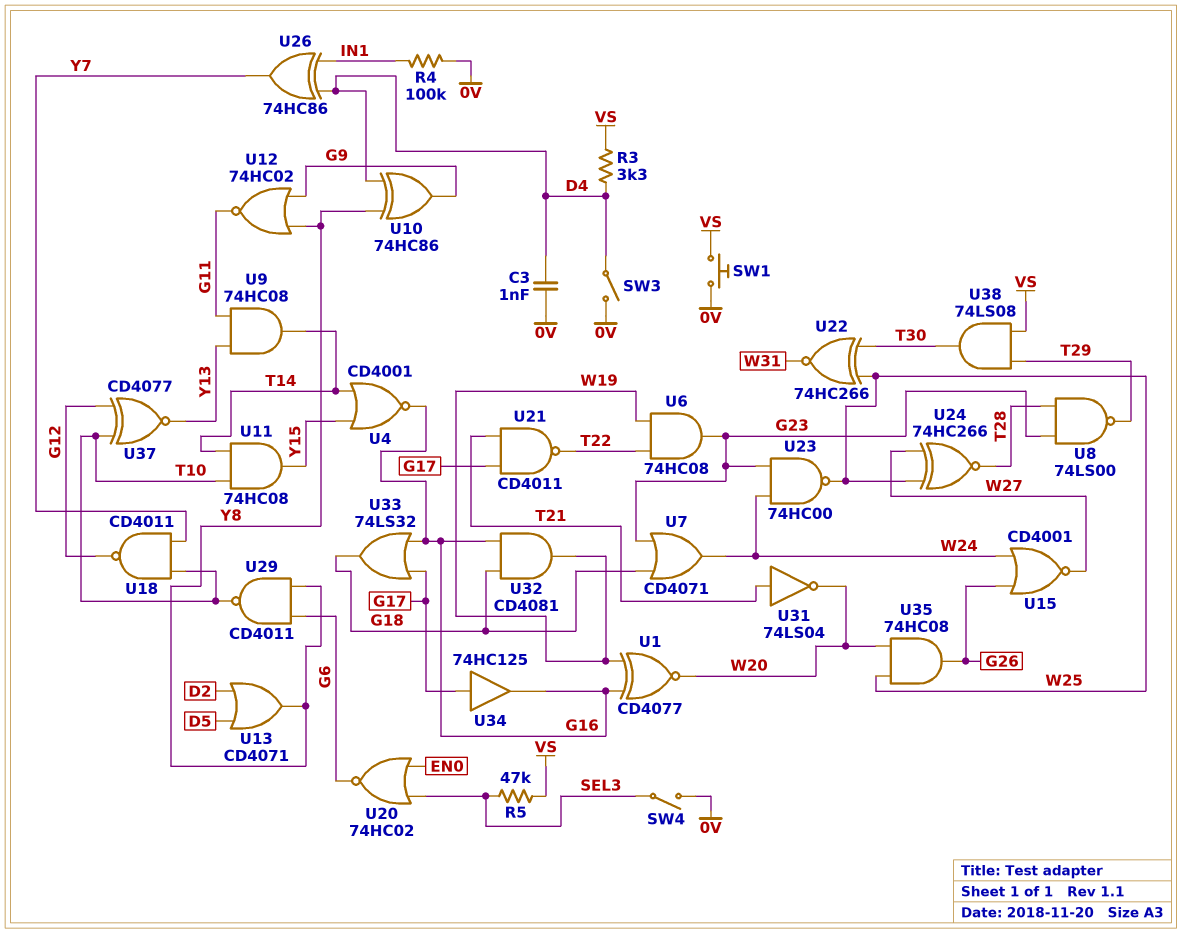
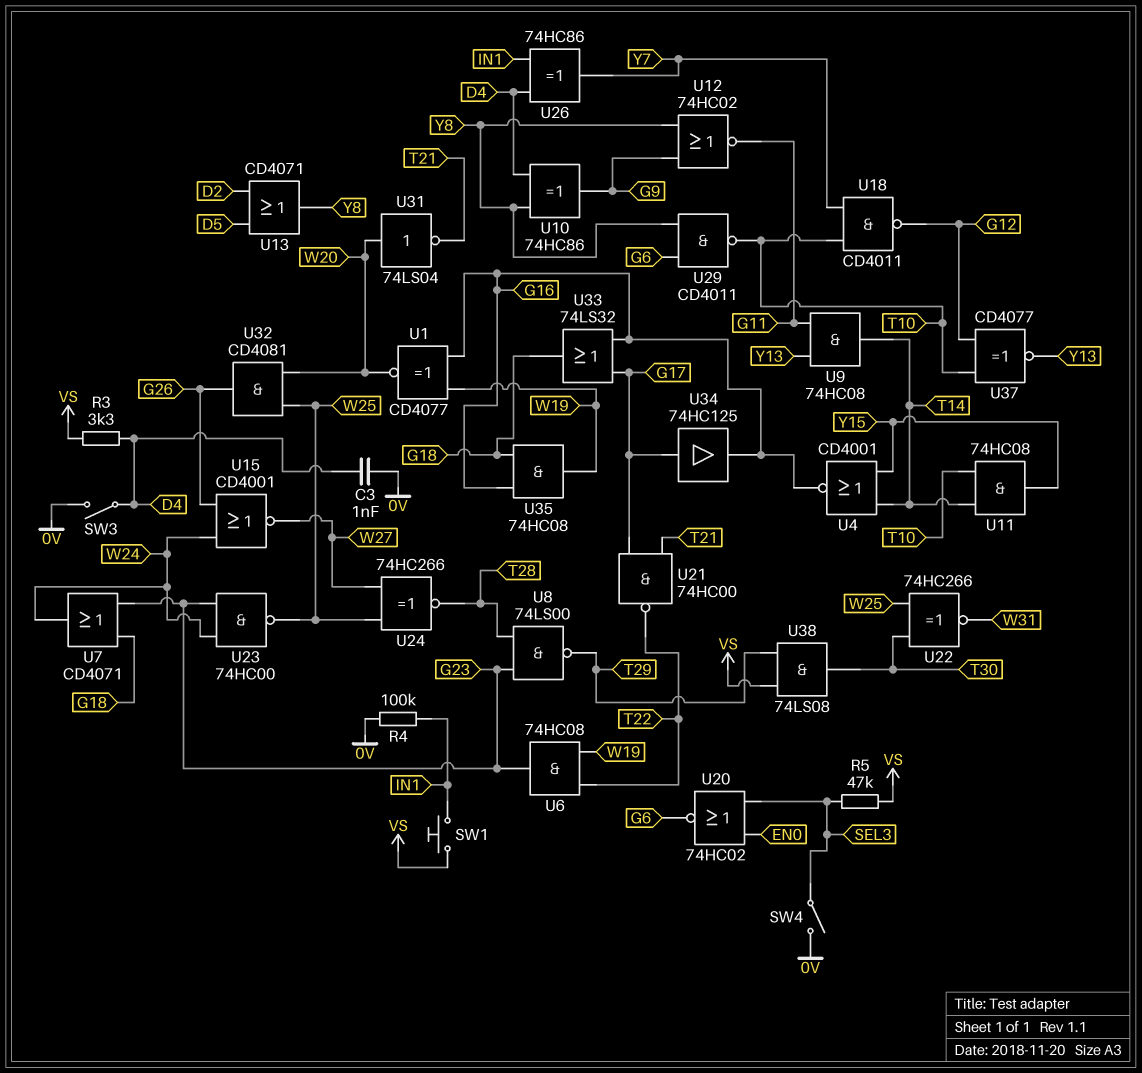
SW1: button (0V, VS) -> button (IN1, VS)
U21: NAND CD4011 (in G17, in T21, out T22) -> NAND 74HC00 (in G17, in T21, out T22)
U31: NOT 74LS04 (in T21, out W20) -> NOT 74LS04 (in W20, out T21)
U32: AND CD4081 (in G16, in G18, out W19) -> AND CD4081 (in W20, in W25, out G26)
U35: AND 74HC08 (in W20, in W25, out G26) -> AND 74HC08 (in G16, in G18, out W19)

